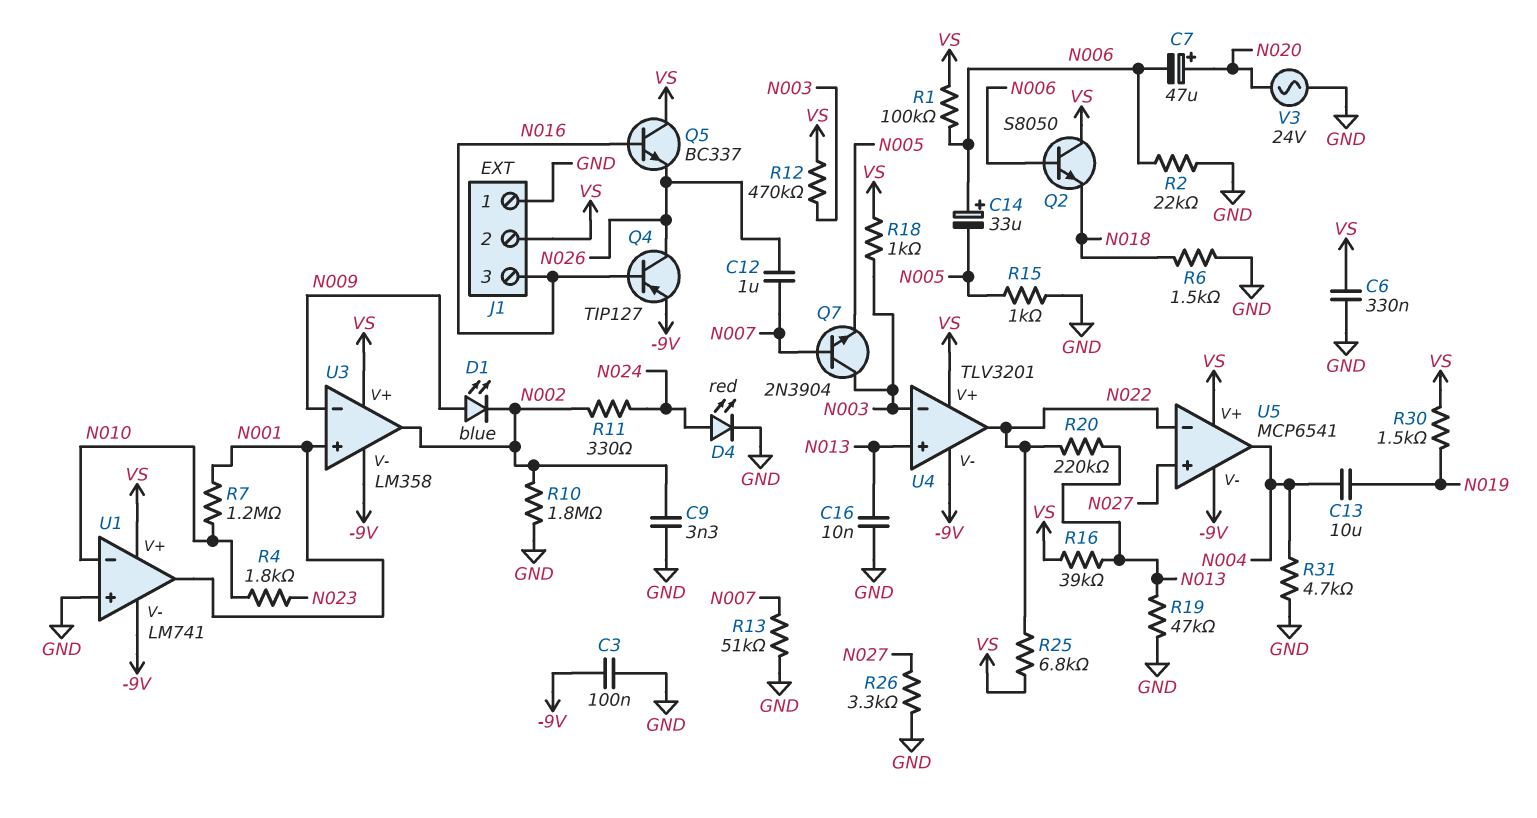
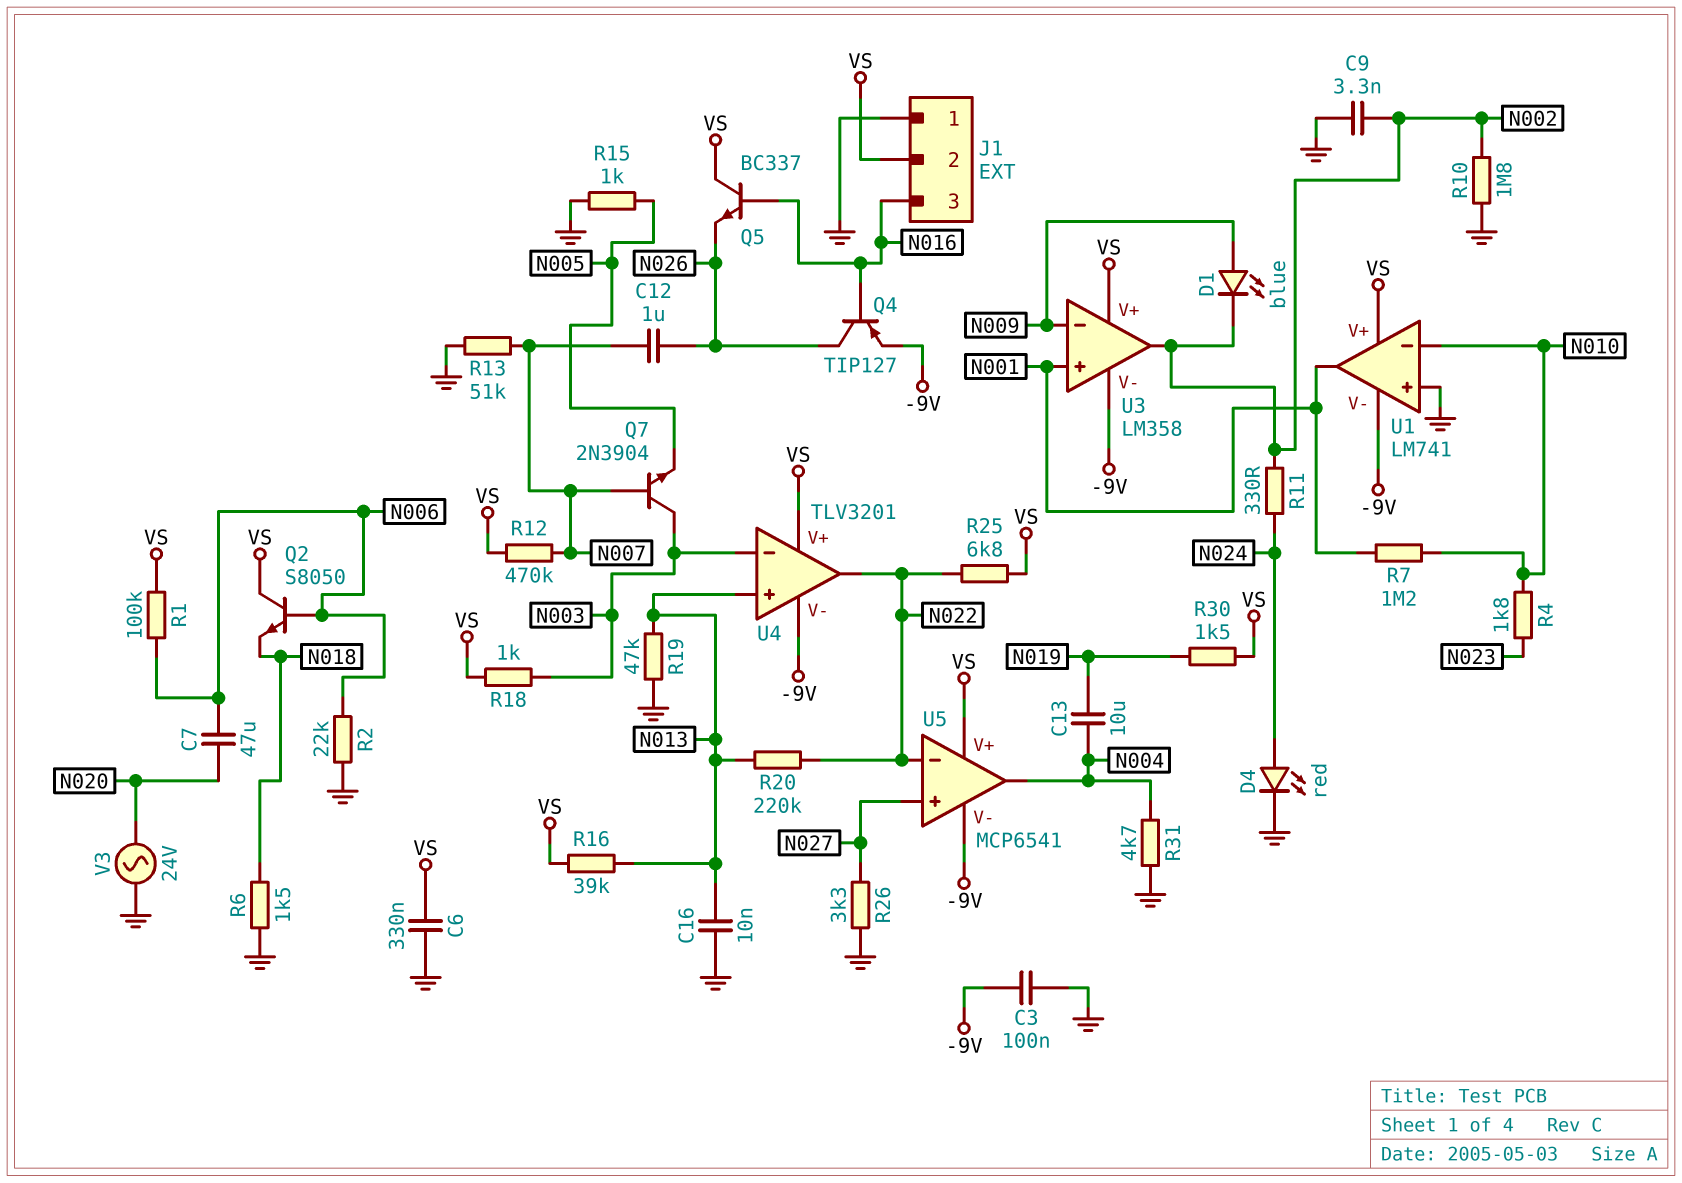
C7: 47uF (plus N020, minus N006) -> 47uF (N006, N020)
C14: 33uF (plus N006, minus N005) -> none
R12: 470k (N003, VS) -> 470k (N007, VS)

